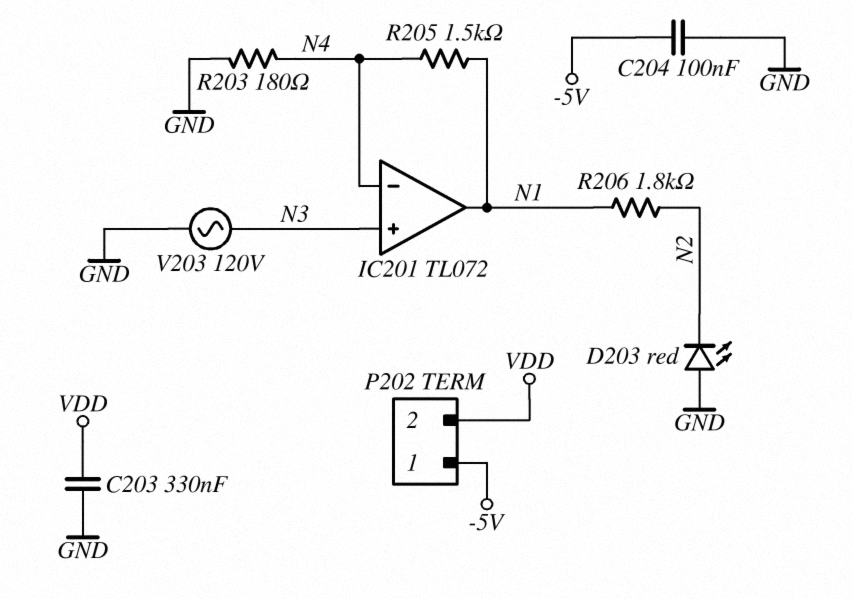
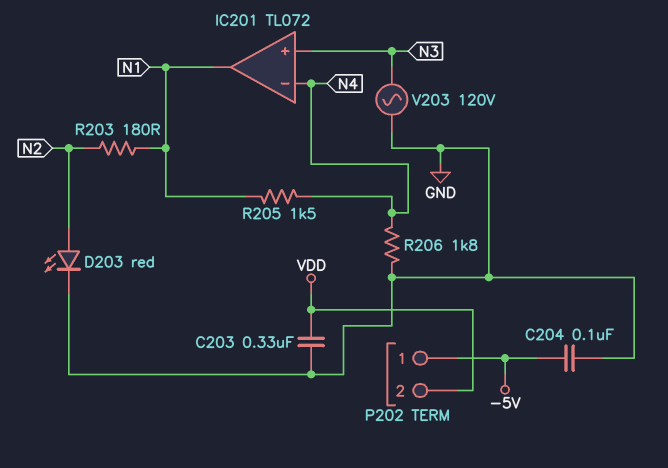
D203: LED red (A GND, K N2) -> LED red (A N2, K GND)
R203: 180 (GND, N4) -> 180 (N1, N2)
R206: 1.8k (N1, N2) -> 1.8k (GND, N4)

